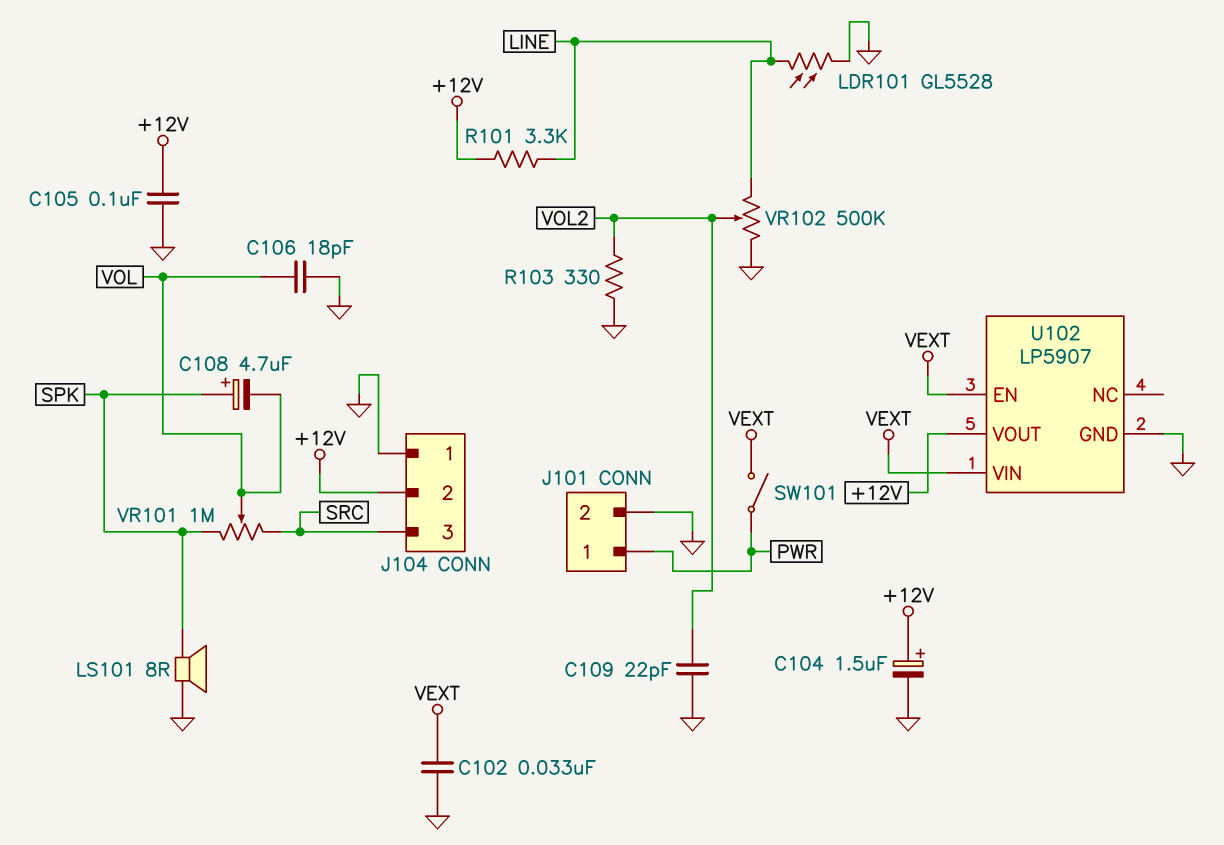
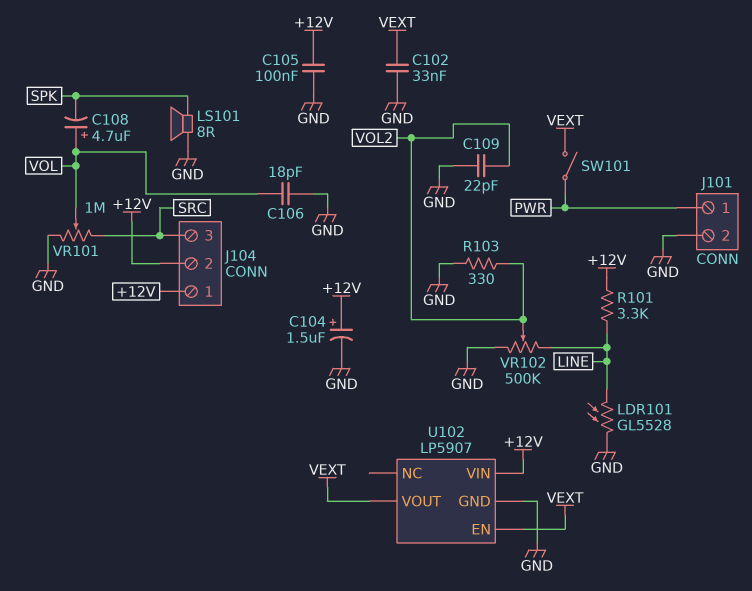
C108: 4.7uF (plus SPK, minus VOL) -> 4.7uF (plus VOL, minus SPK)
J104 pin 1: GND -> +12V
U102 pin VIN: VEXT -> +12V
U102 pin VOUT: +12V -> VEXT
VR101: 1M (SPK, SRC, wiper VOL) -> 1M (GND, SRC, wiper VOL)

